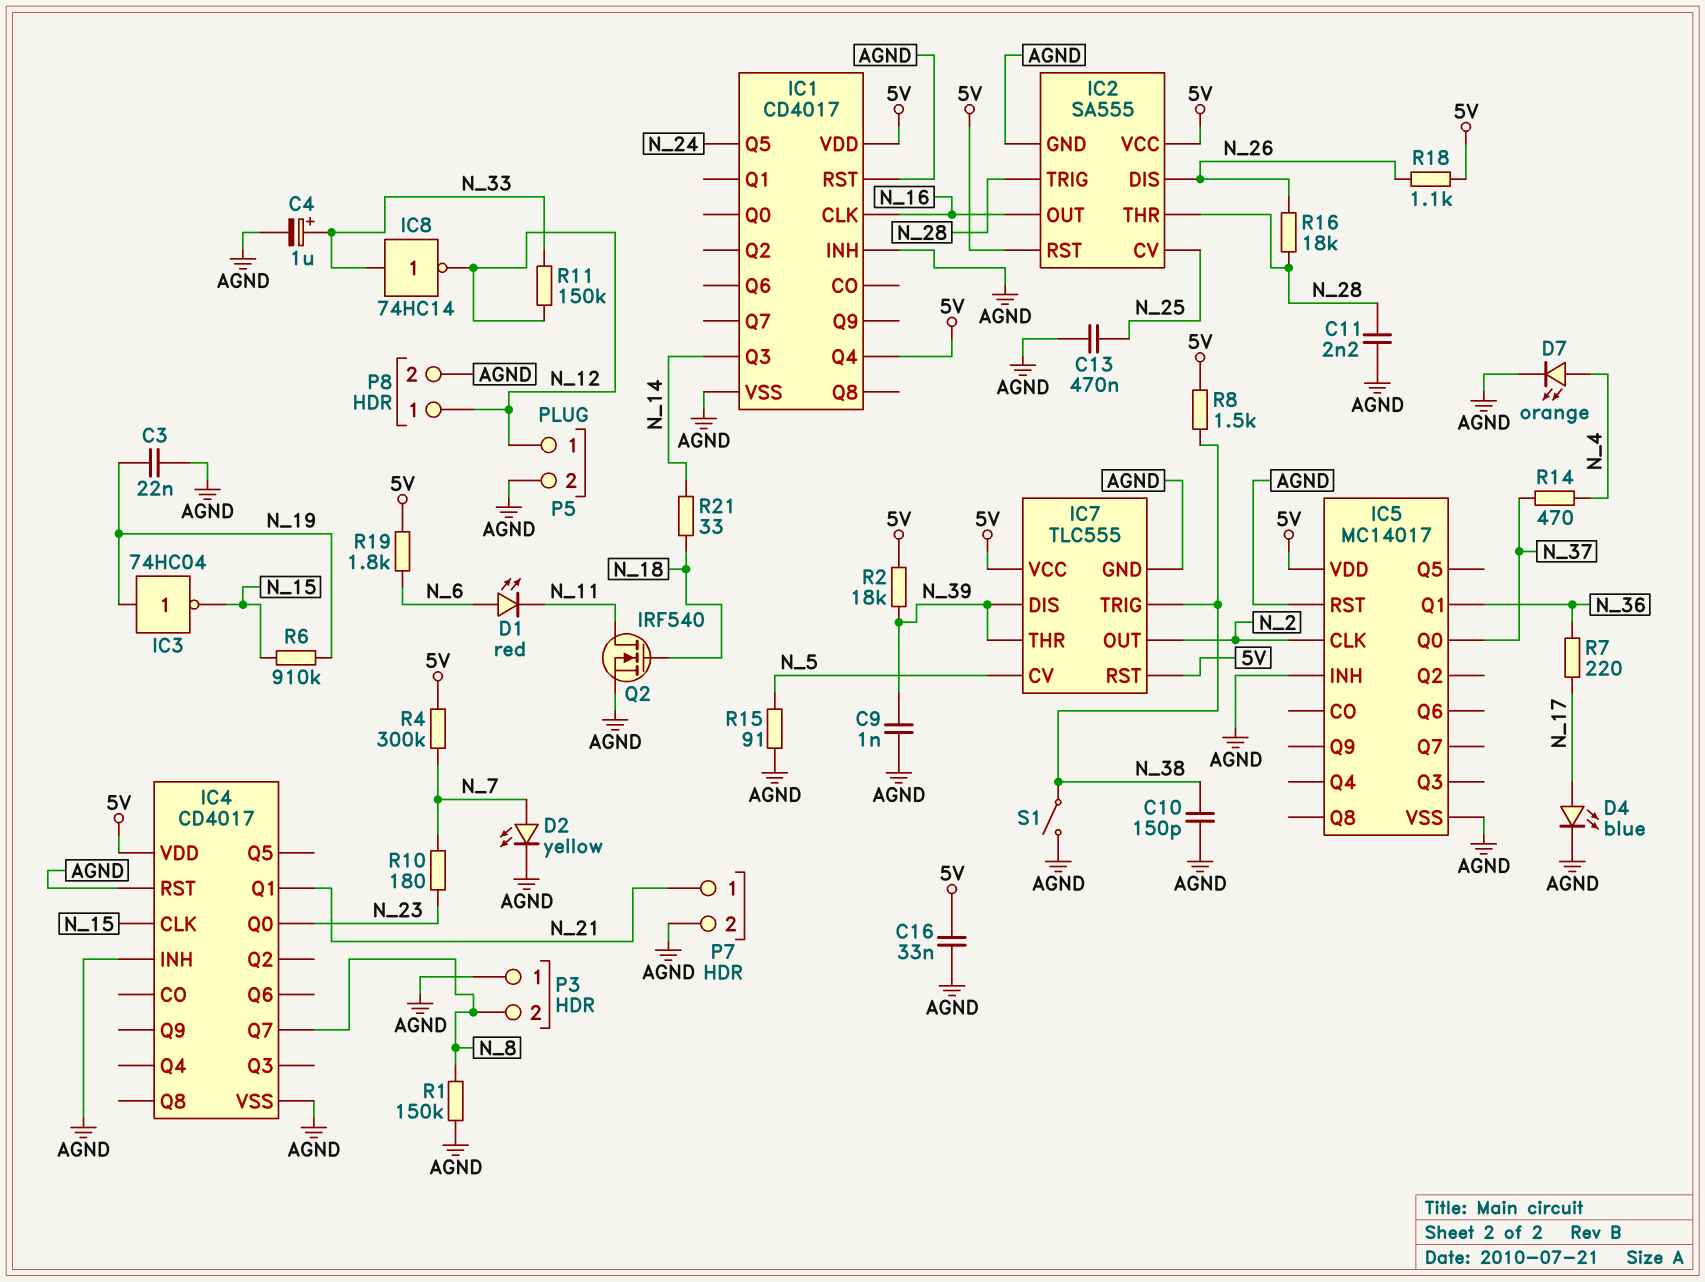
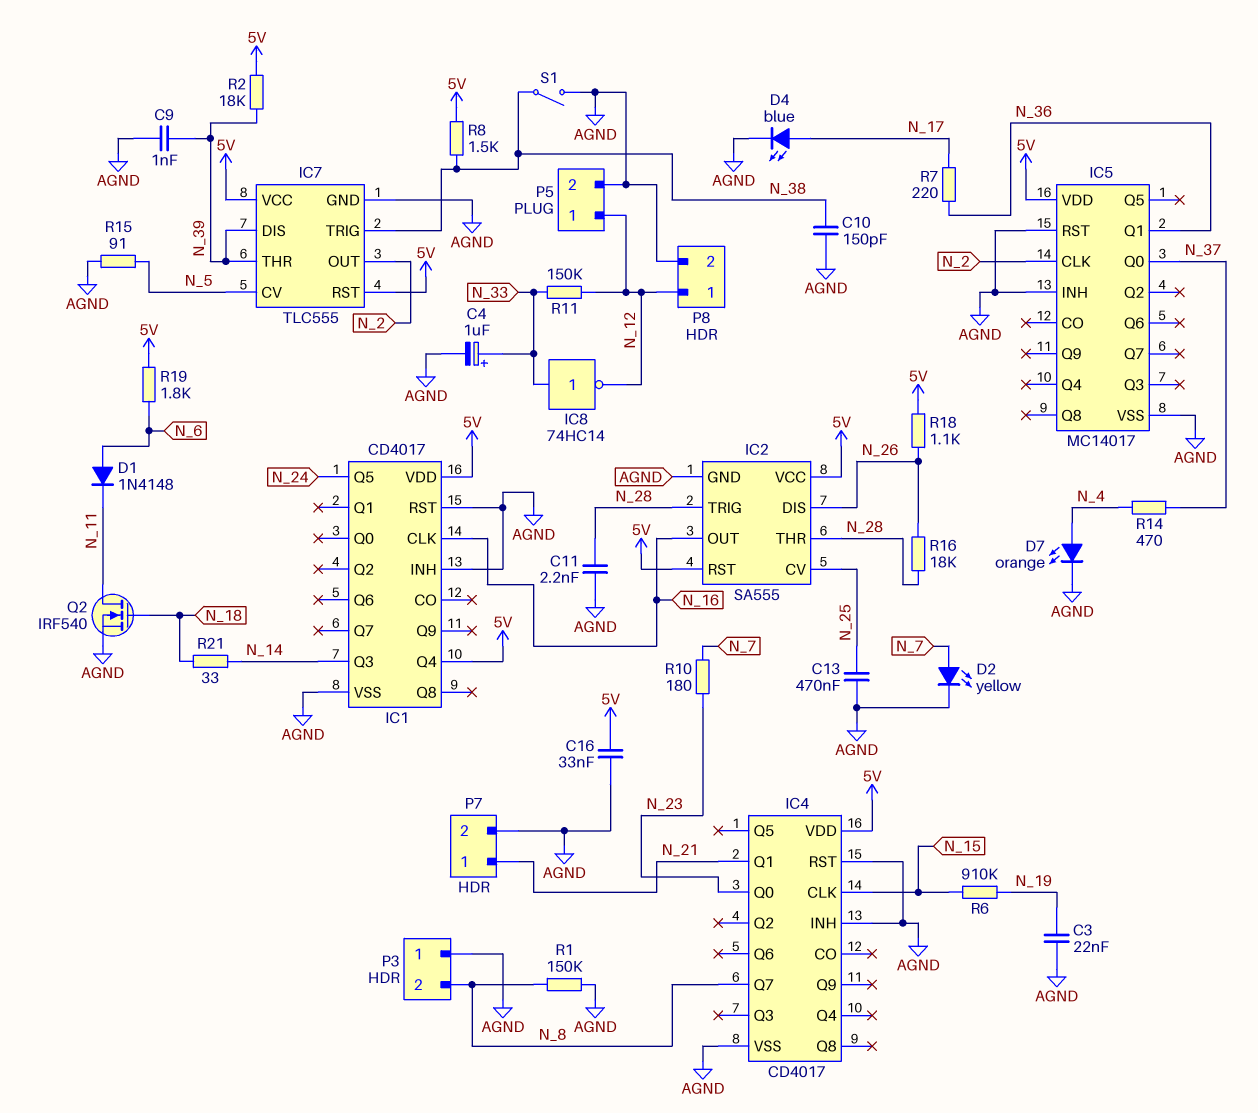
D1: LED red (A N_6, K N_11) -> diode 1N4148 (A N_6, K N_11)
IC3: NOT 74HC04 (in N_19, out N_15) -> none
R4: 300k (5V, N_7) -> none

